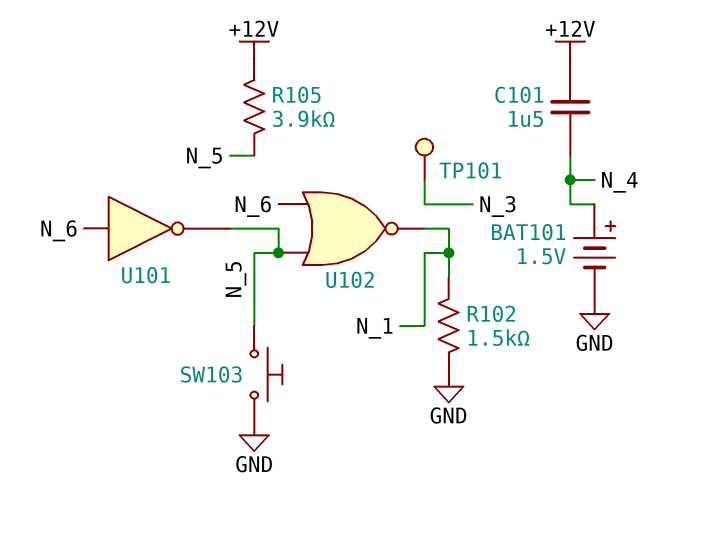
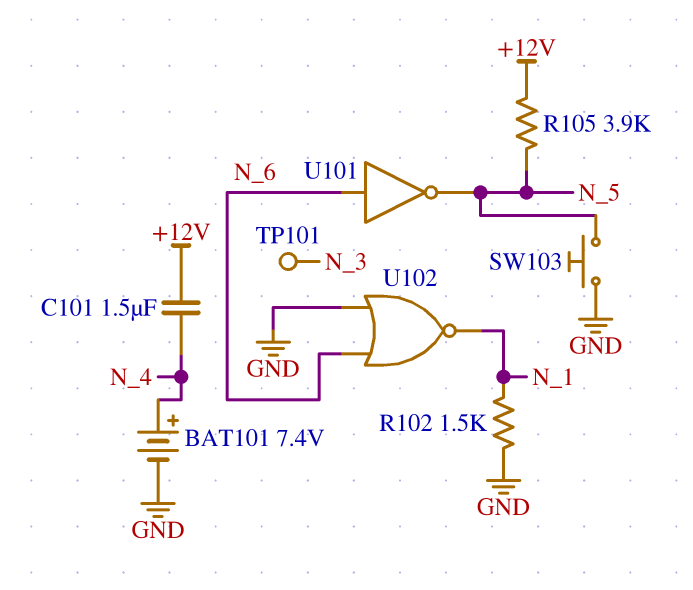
BAT101: 1.5V (plus N_4, minus GND) -> 7.4V (plus N_4, minus GND)
U102: NOR (in N_5, in N_6, out N_1) -> NOR (in GND, in N_6, out N_1)

